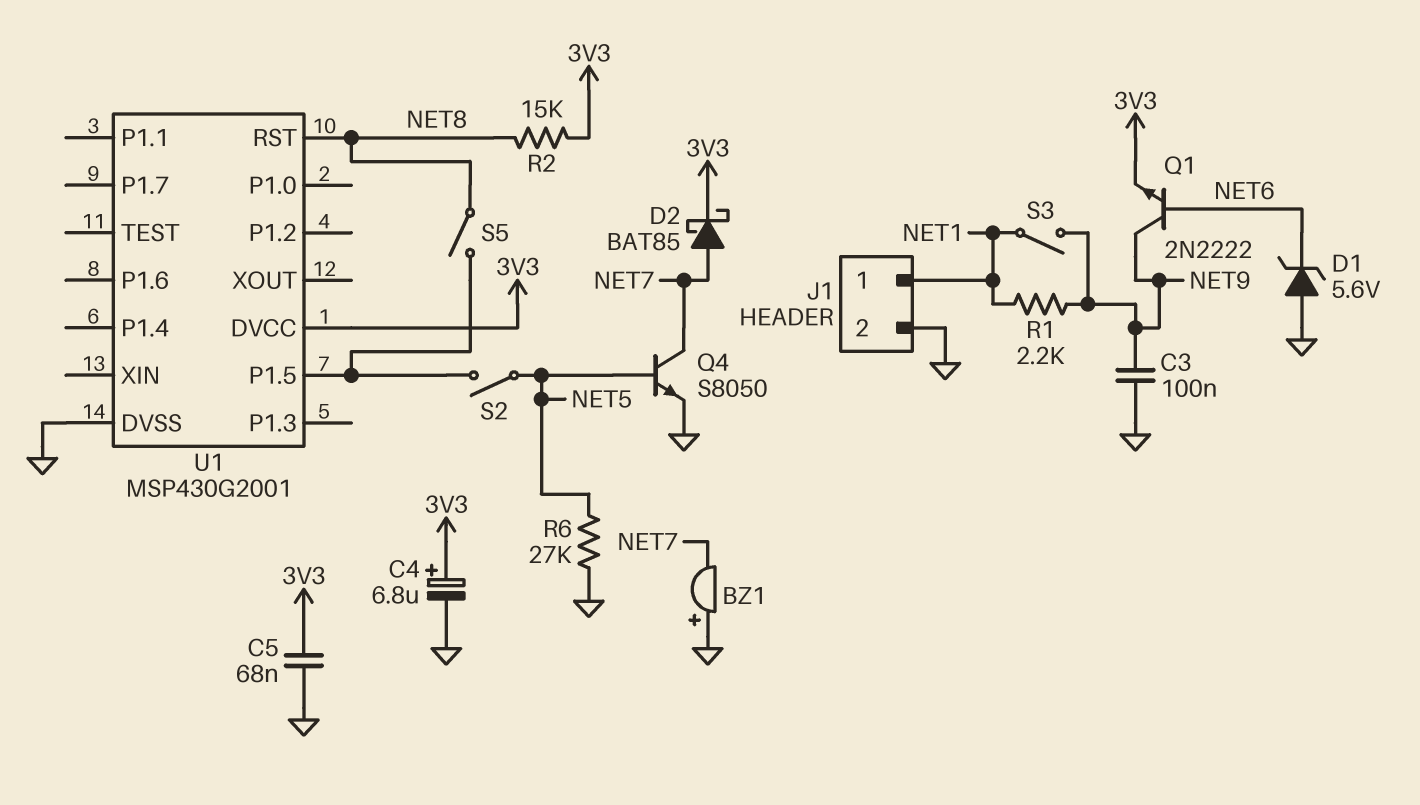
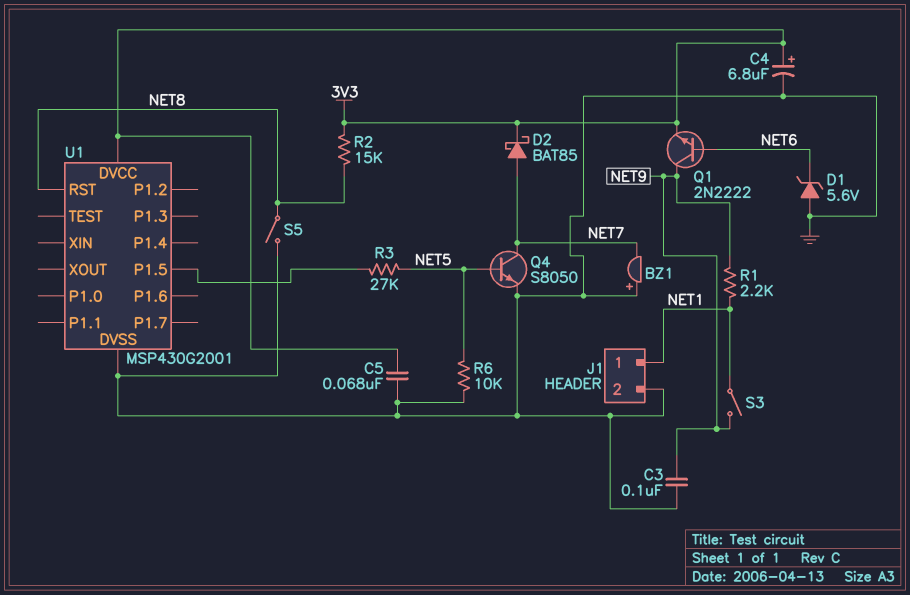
R3: none -> 27k (NET5, U1/P1.5)
R6: 27k (GND, NET5) -> 10k (GND, NET5)
S2: switch (NET5, U1/P1.5) -> none
S5: switch (NET8, U1/P1.5) -> switch (GND, NET8)

